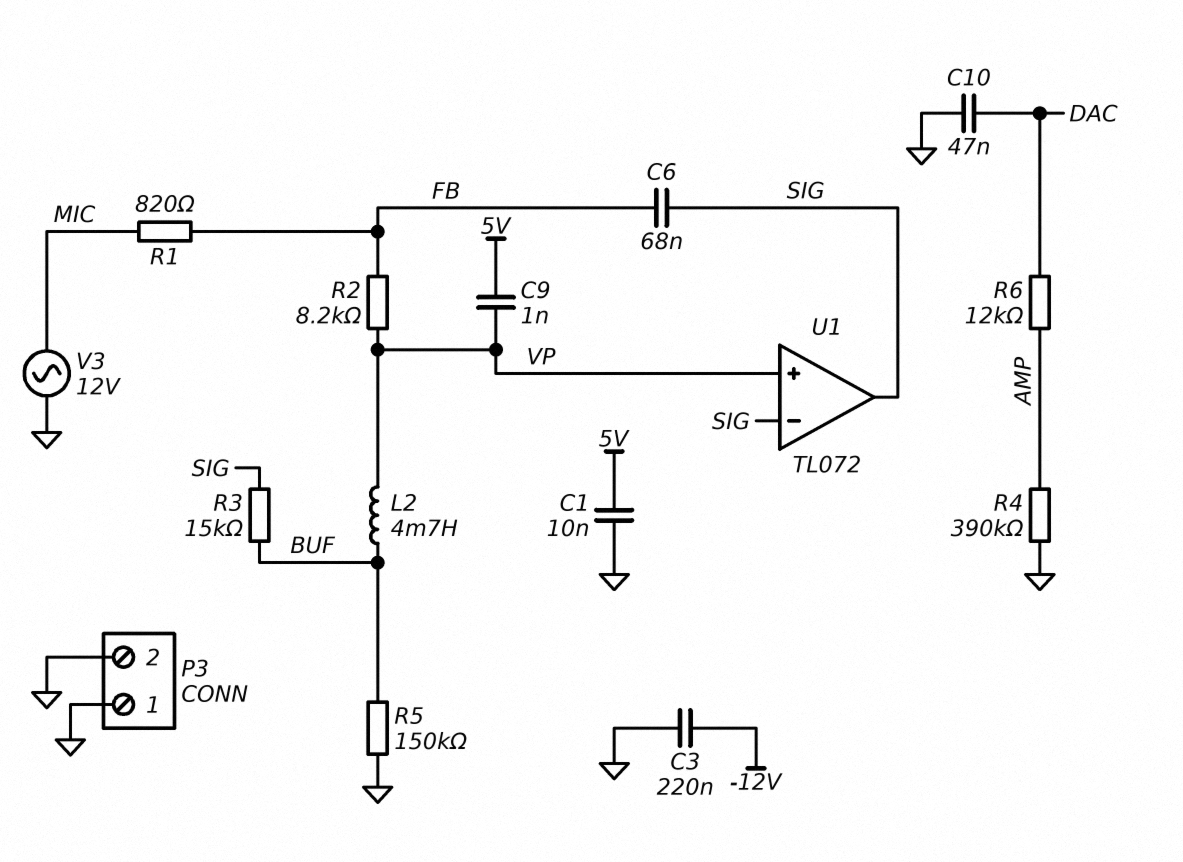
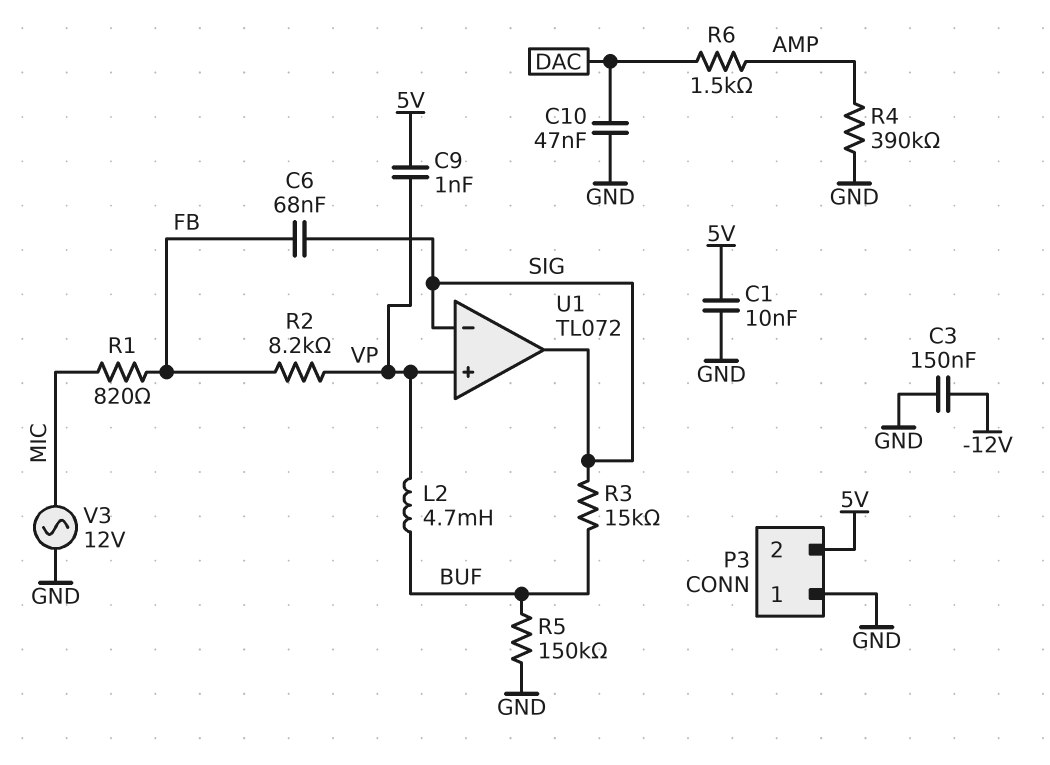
C3: 220nF (-12V, GND) -> 150nF (-12V, GND)
P3 pin 2: GND -> 5V
R6: 12k (AMP, DAC) -> 1.5k (AMP, DAC)

